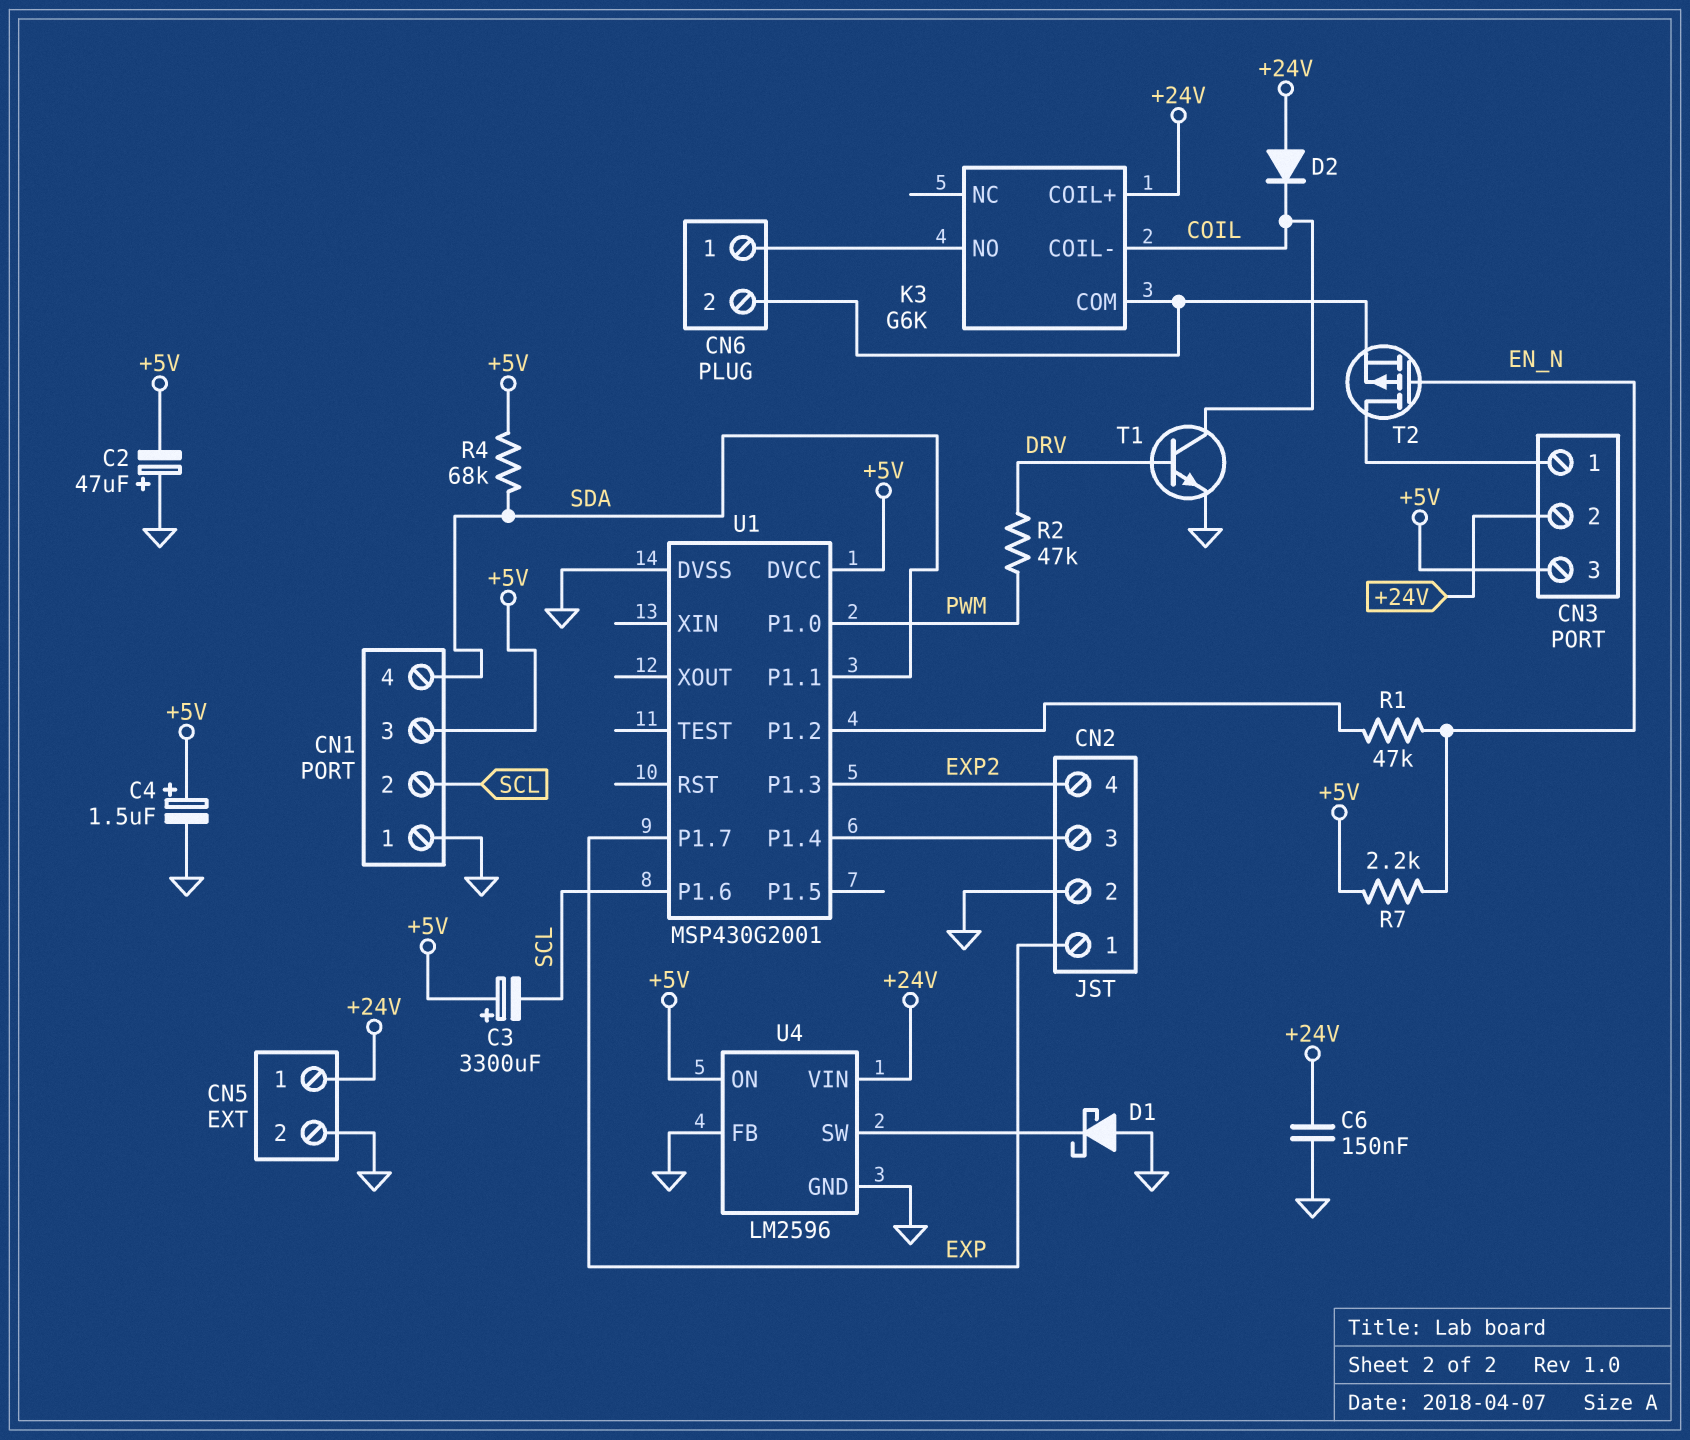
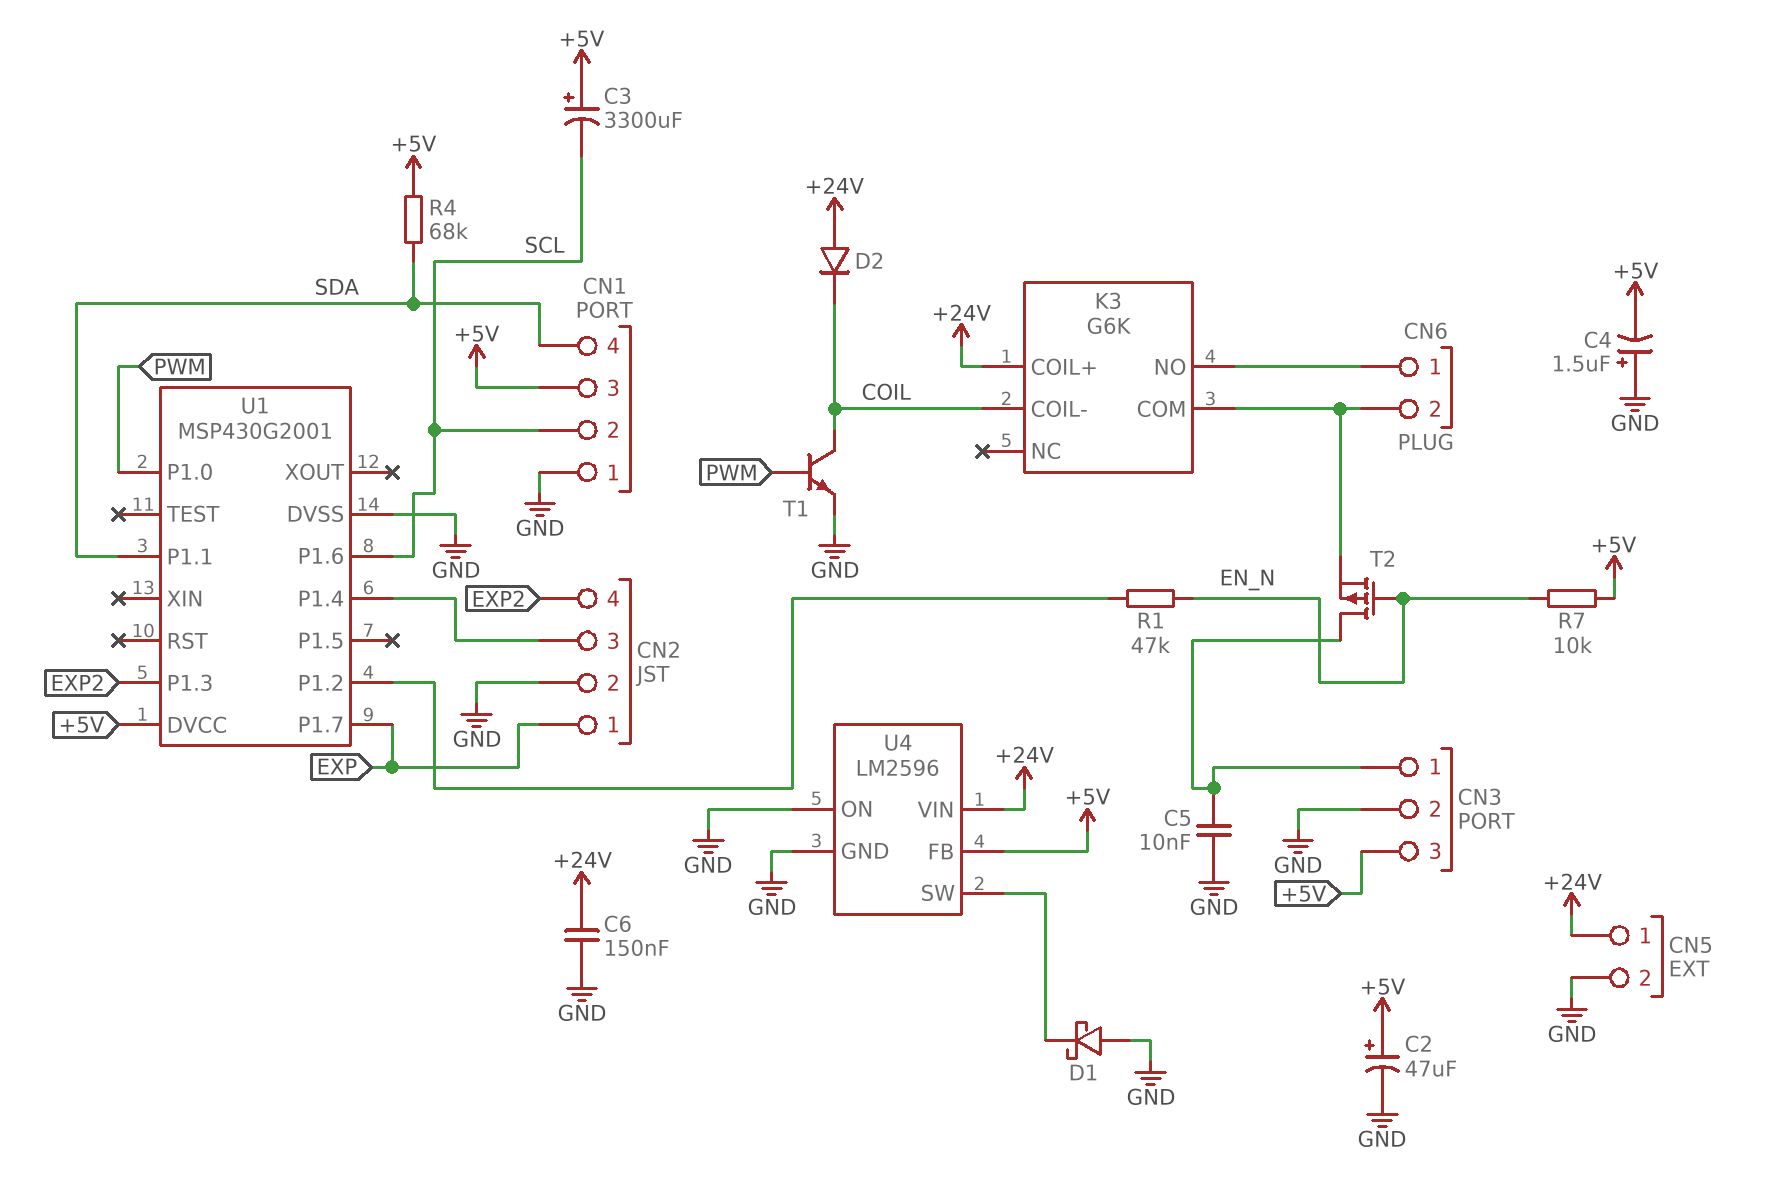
C2: 47uF (plus GND, minus +5V) -> 47uF (plus +5V, minus GND)
C4: 1.5uF (plus +5V, minus GND) -> 1.5uF (plus GND, minus +5V)
C5: none -> 10nF (CN3/1, GND)
CN3 pin 2: +24V -> GND
R2: 47k (DRV, PWM) -> none
R7: 2.2k (+5V, EN_N) -> 10k (+5V, EN_N)
T1: NPN (B DRV, C COIL, E GND) -> NPN (B PWM, C COIL, E GND)
U4 pin FB: GND -> +5V
U4 pin ON: +5V -> GND

